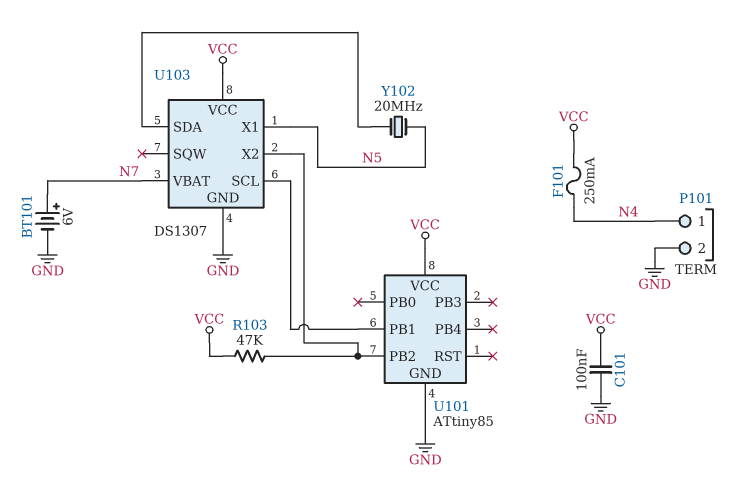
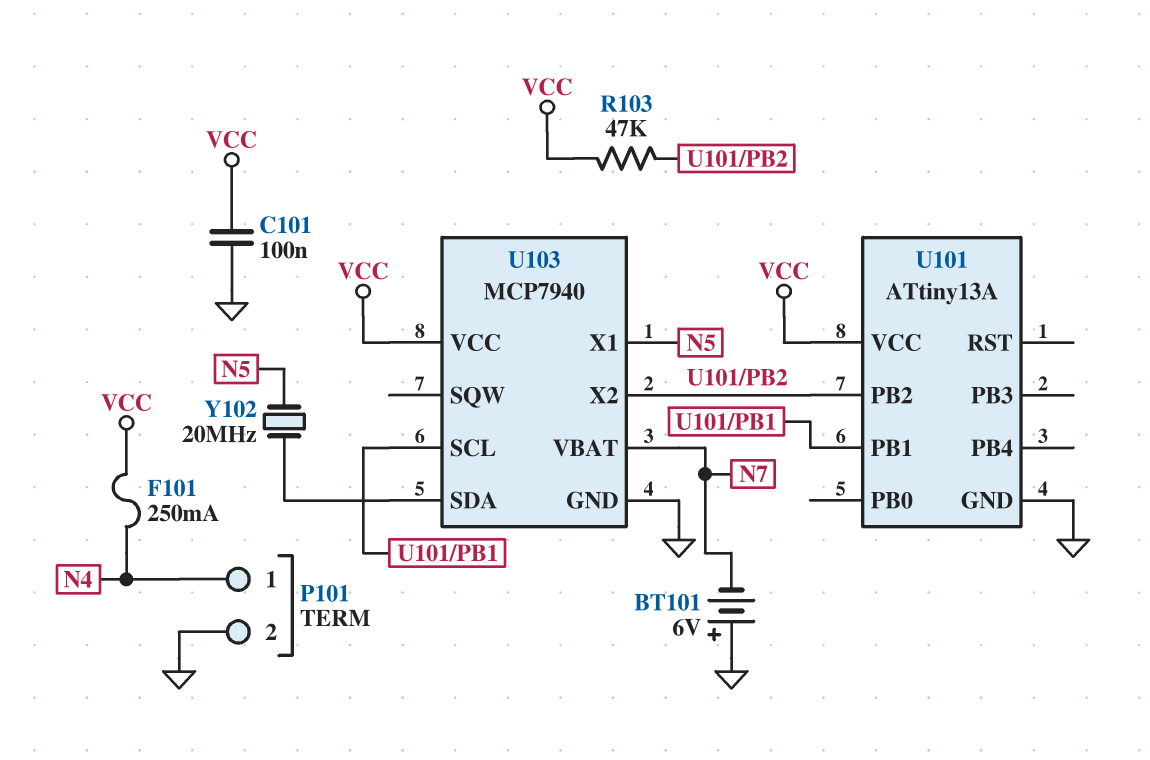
BT101: 6V (plus N7, minus GND) -> 6V (plus GND, minus N7)
U101: ATtiny85 -> ATtiny13A
U103: DS1307 -> MCP7940

